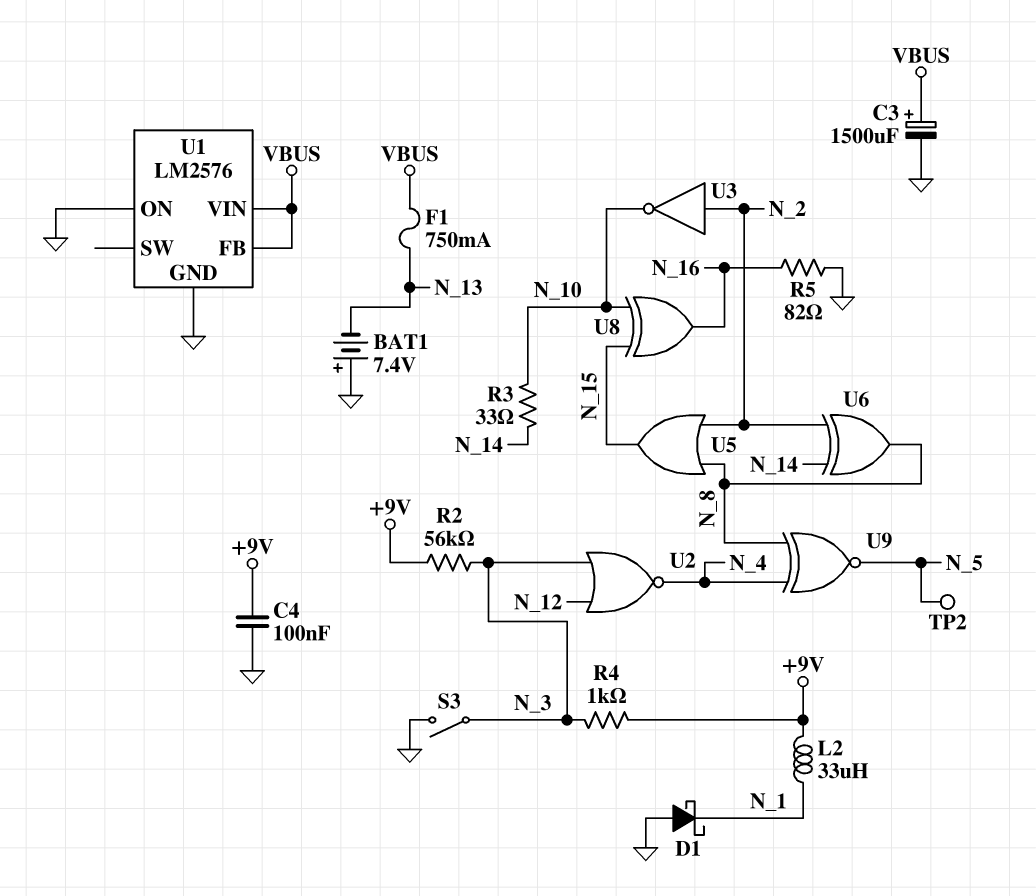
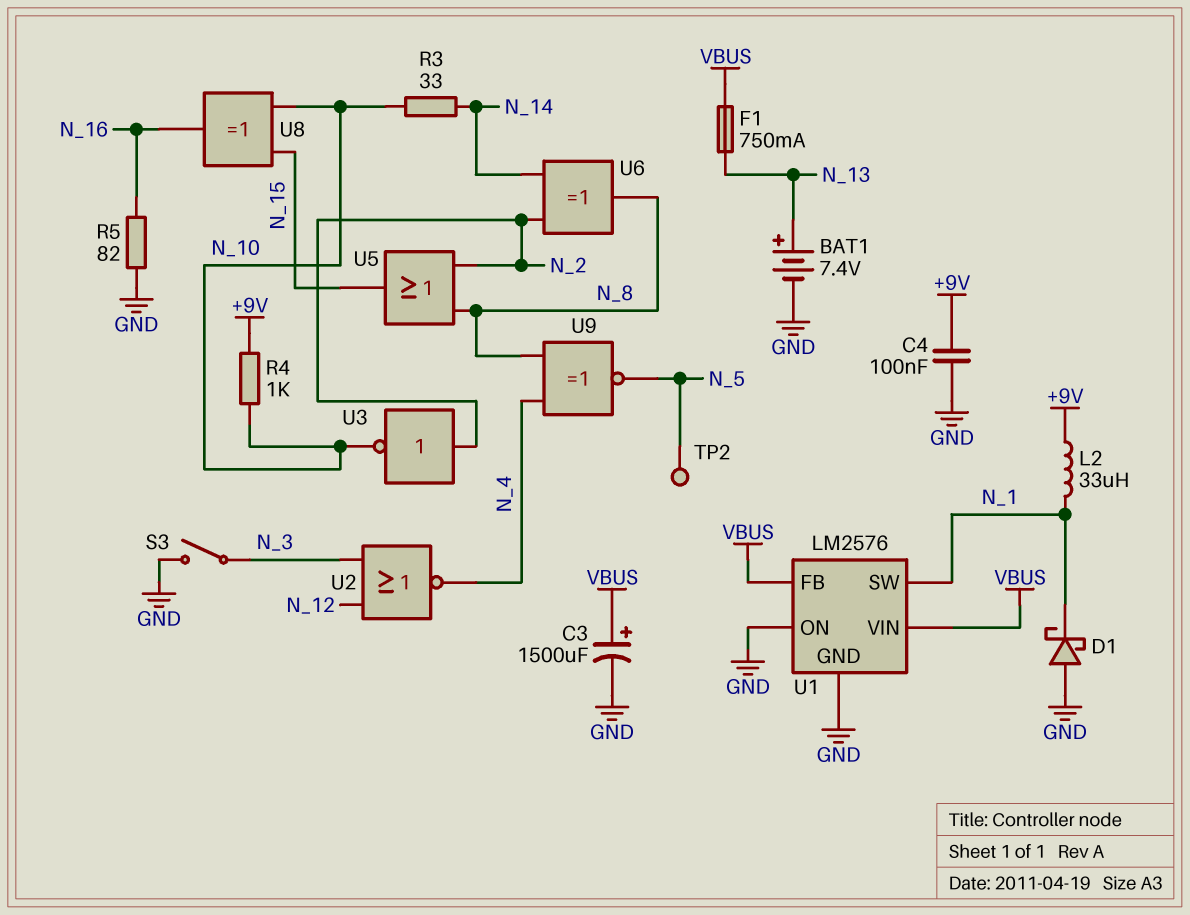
BAT1: 7.4V (plus GND, minus N_13) -> 7.4V (plus N_13, minus GND)
R2: 56k (+9V, N_3) -> none
R4: 1k (+9V, N_3) -> 1k (+9V, N_10)
U1 pin SW: none -> N_1

